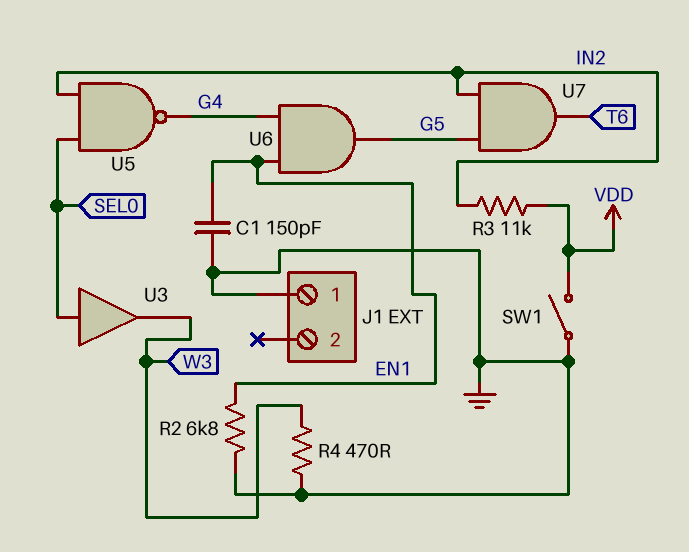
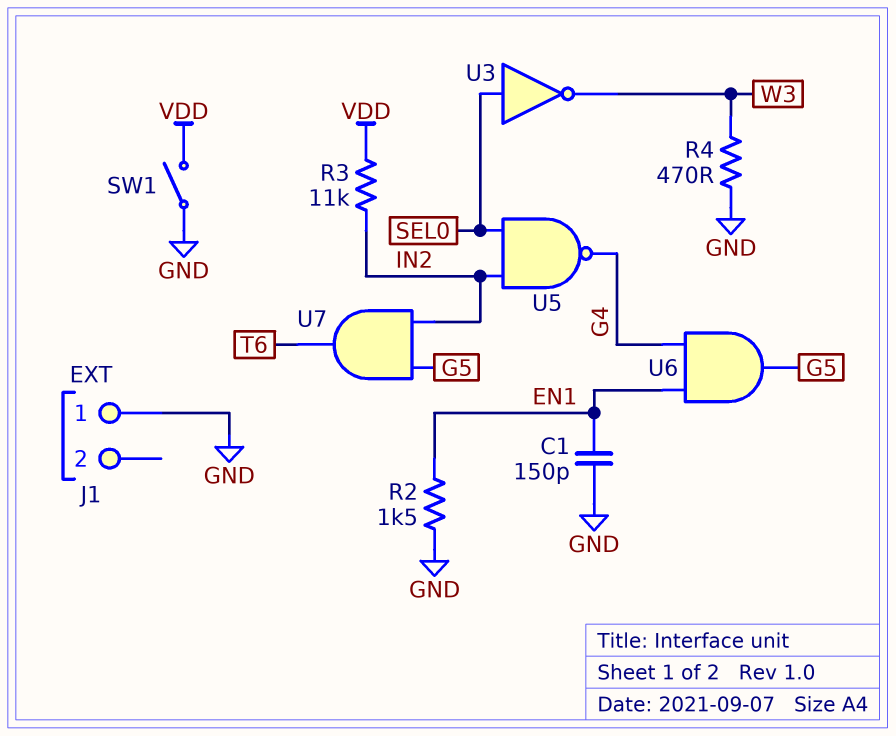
R2: 6.8k (EN1, GND) -> 1.5k (EN1, GND)
U3: buffer (in SEL0, out W3) -> NOT (in SEL0, out W3)

